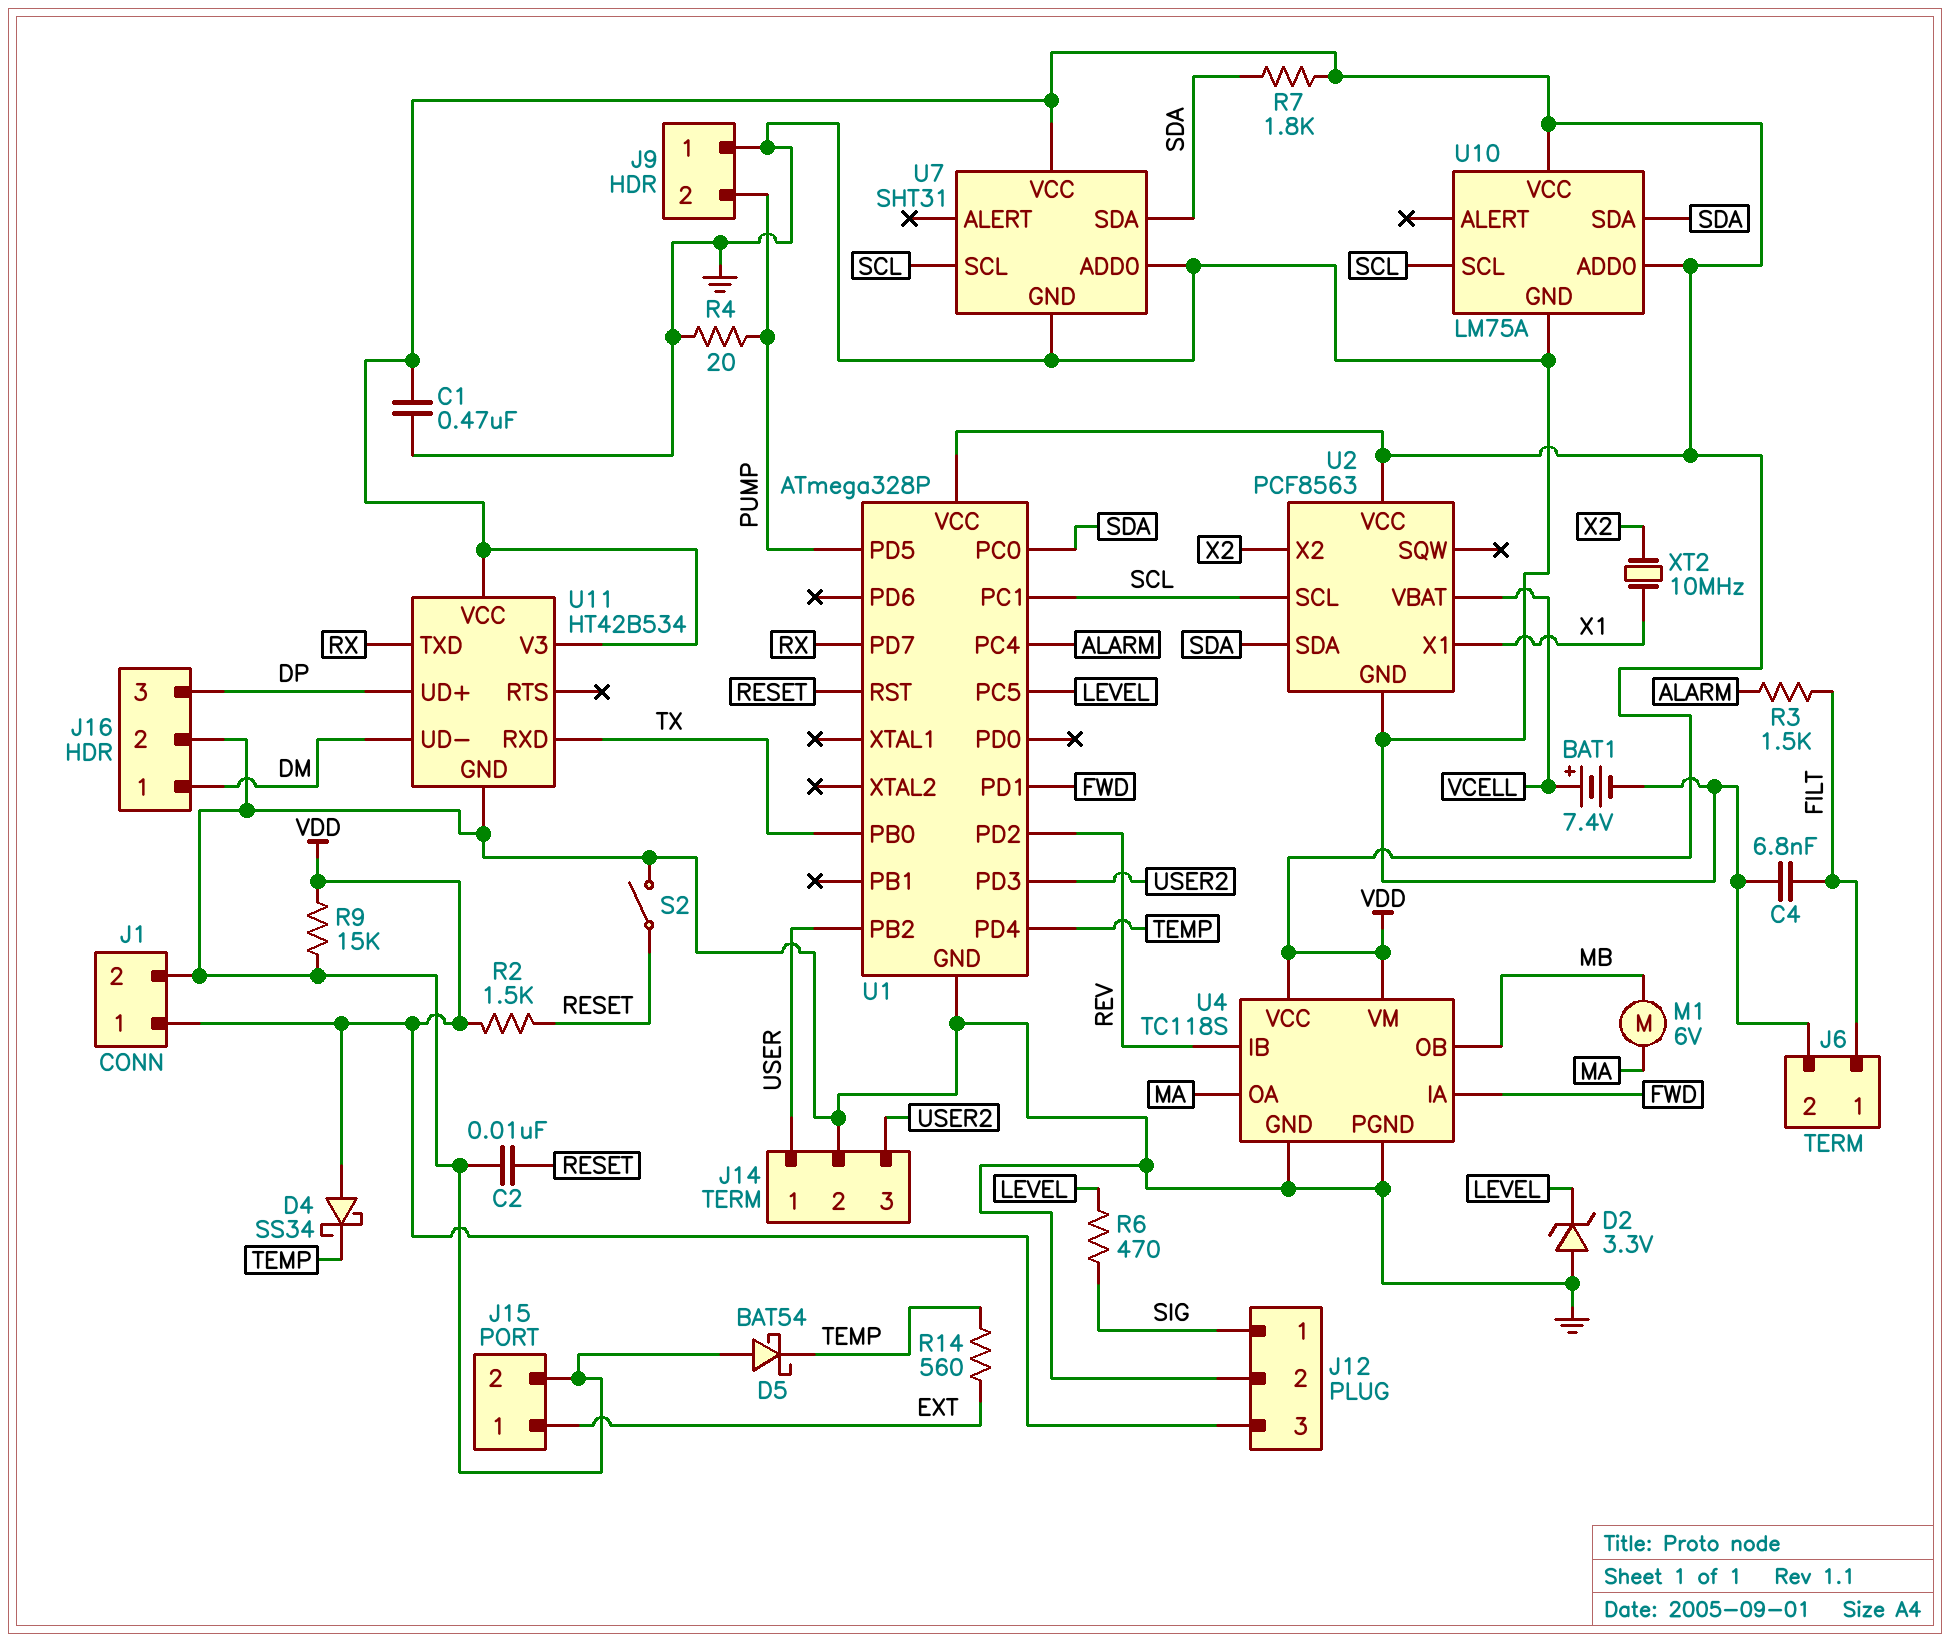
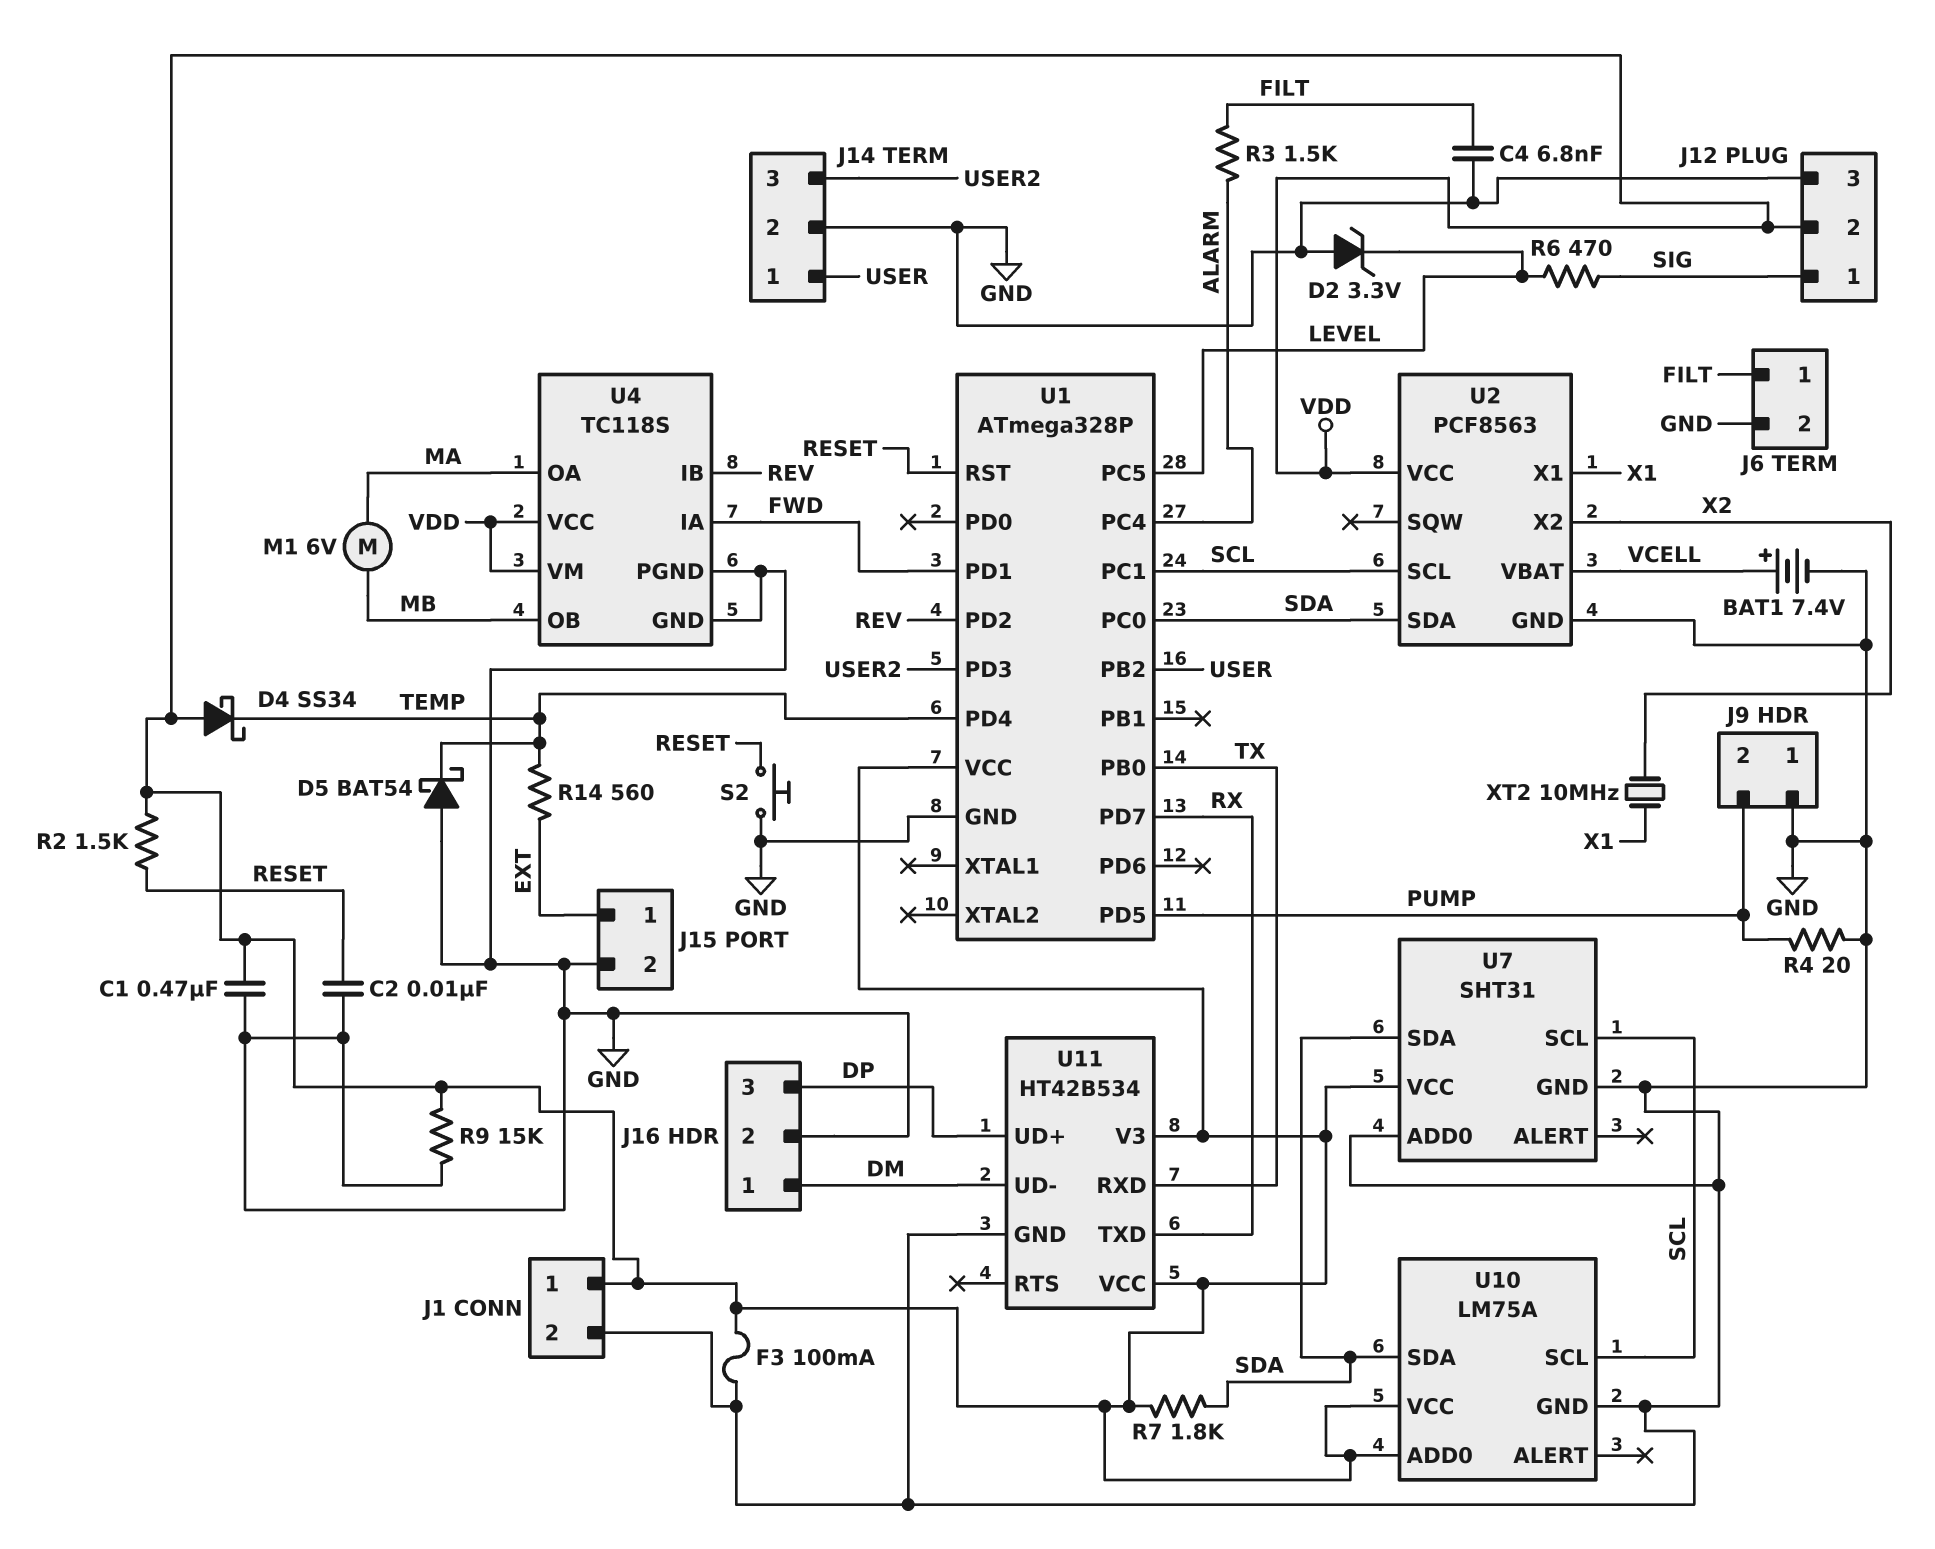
F3: none -> 100mA (GND, VDD)
J12 pin 2: GND -> VDD
J12 pin 3: VDD -> GND
S2: switch (GND, RESET) -> button (GND, RESET)

